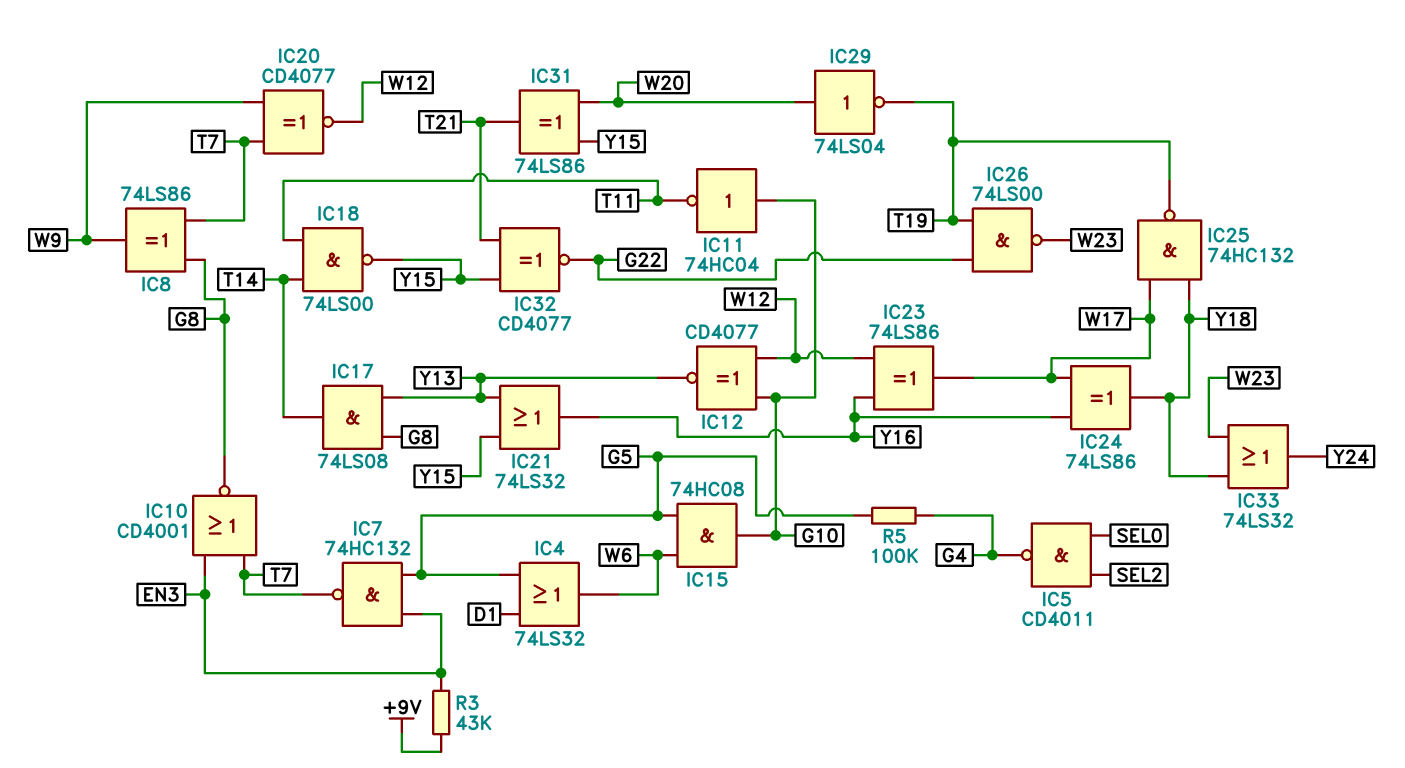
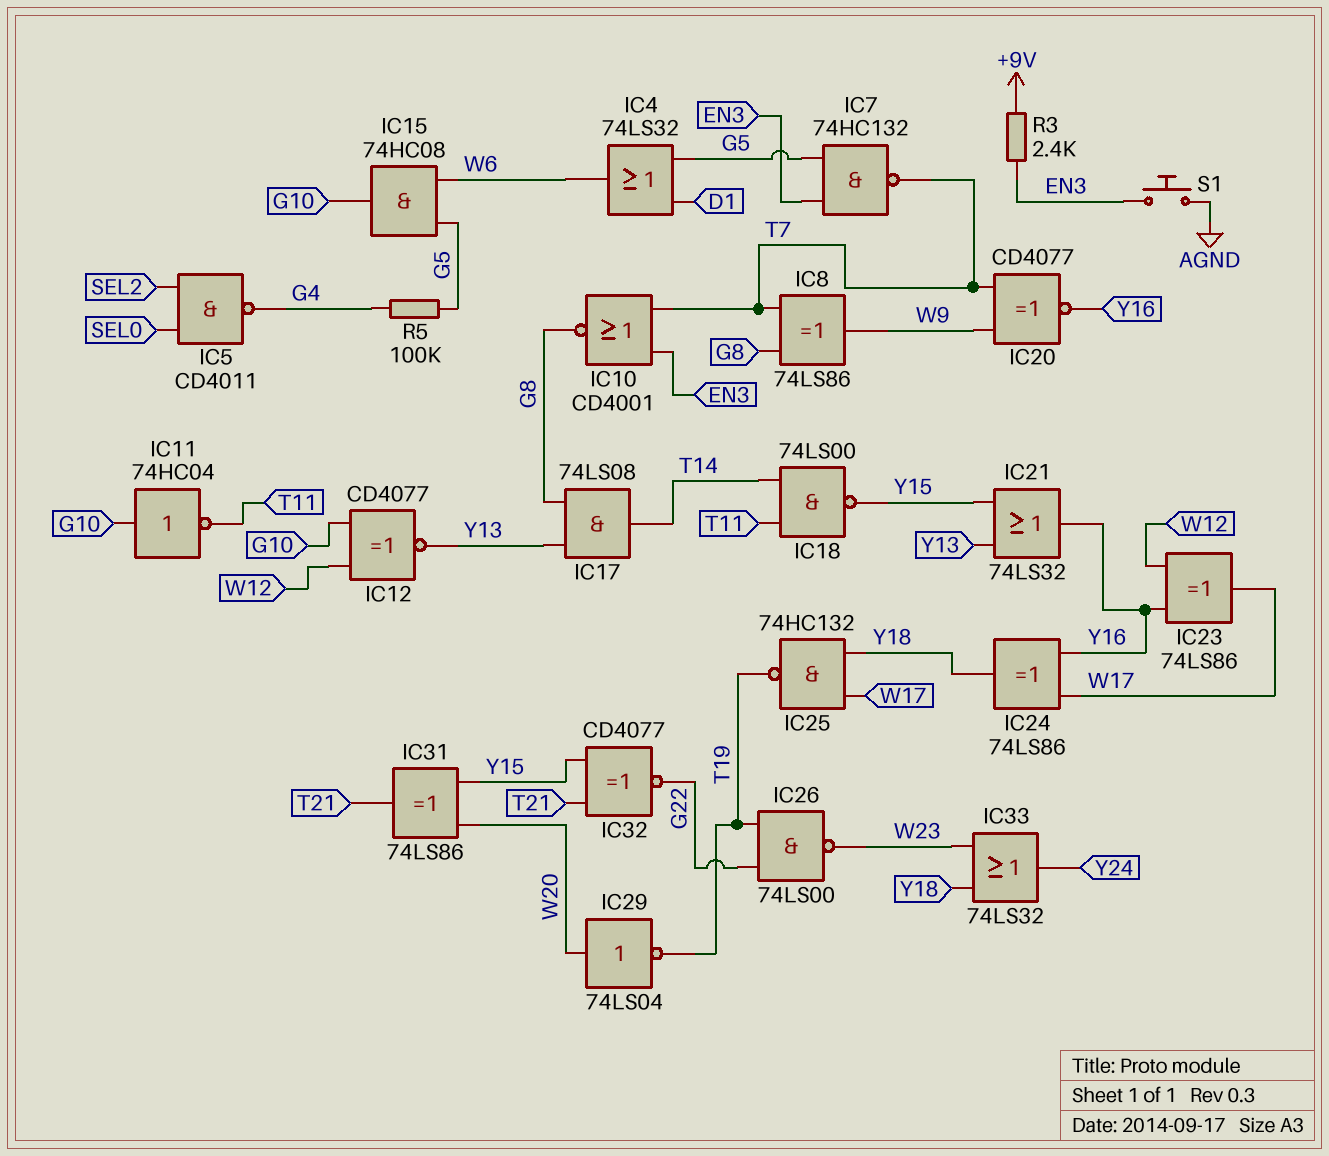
IC20: XNOR CD4077 (in T7, in W9, out W12) -> XNOR CD4077 (in T7, in W9, out Y16)
R3: 43k (+9V, EN3) -> 2.4k (+9V, EN3)
S1: none -> button (AGND, EN3)

